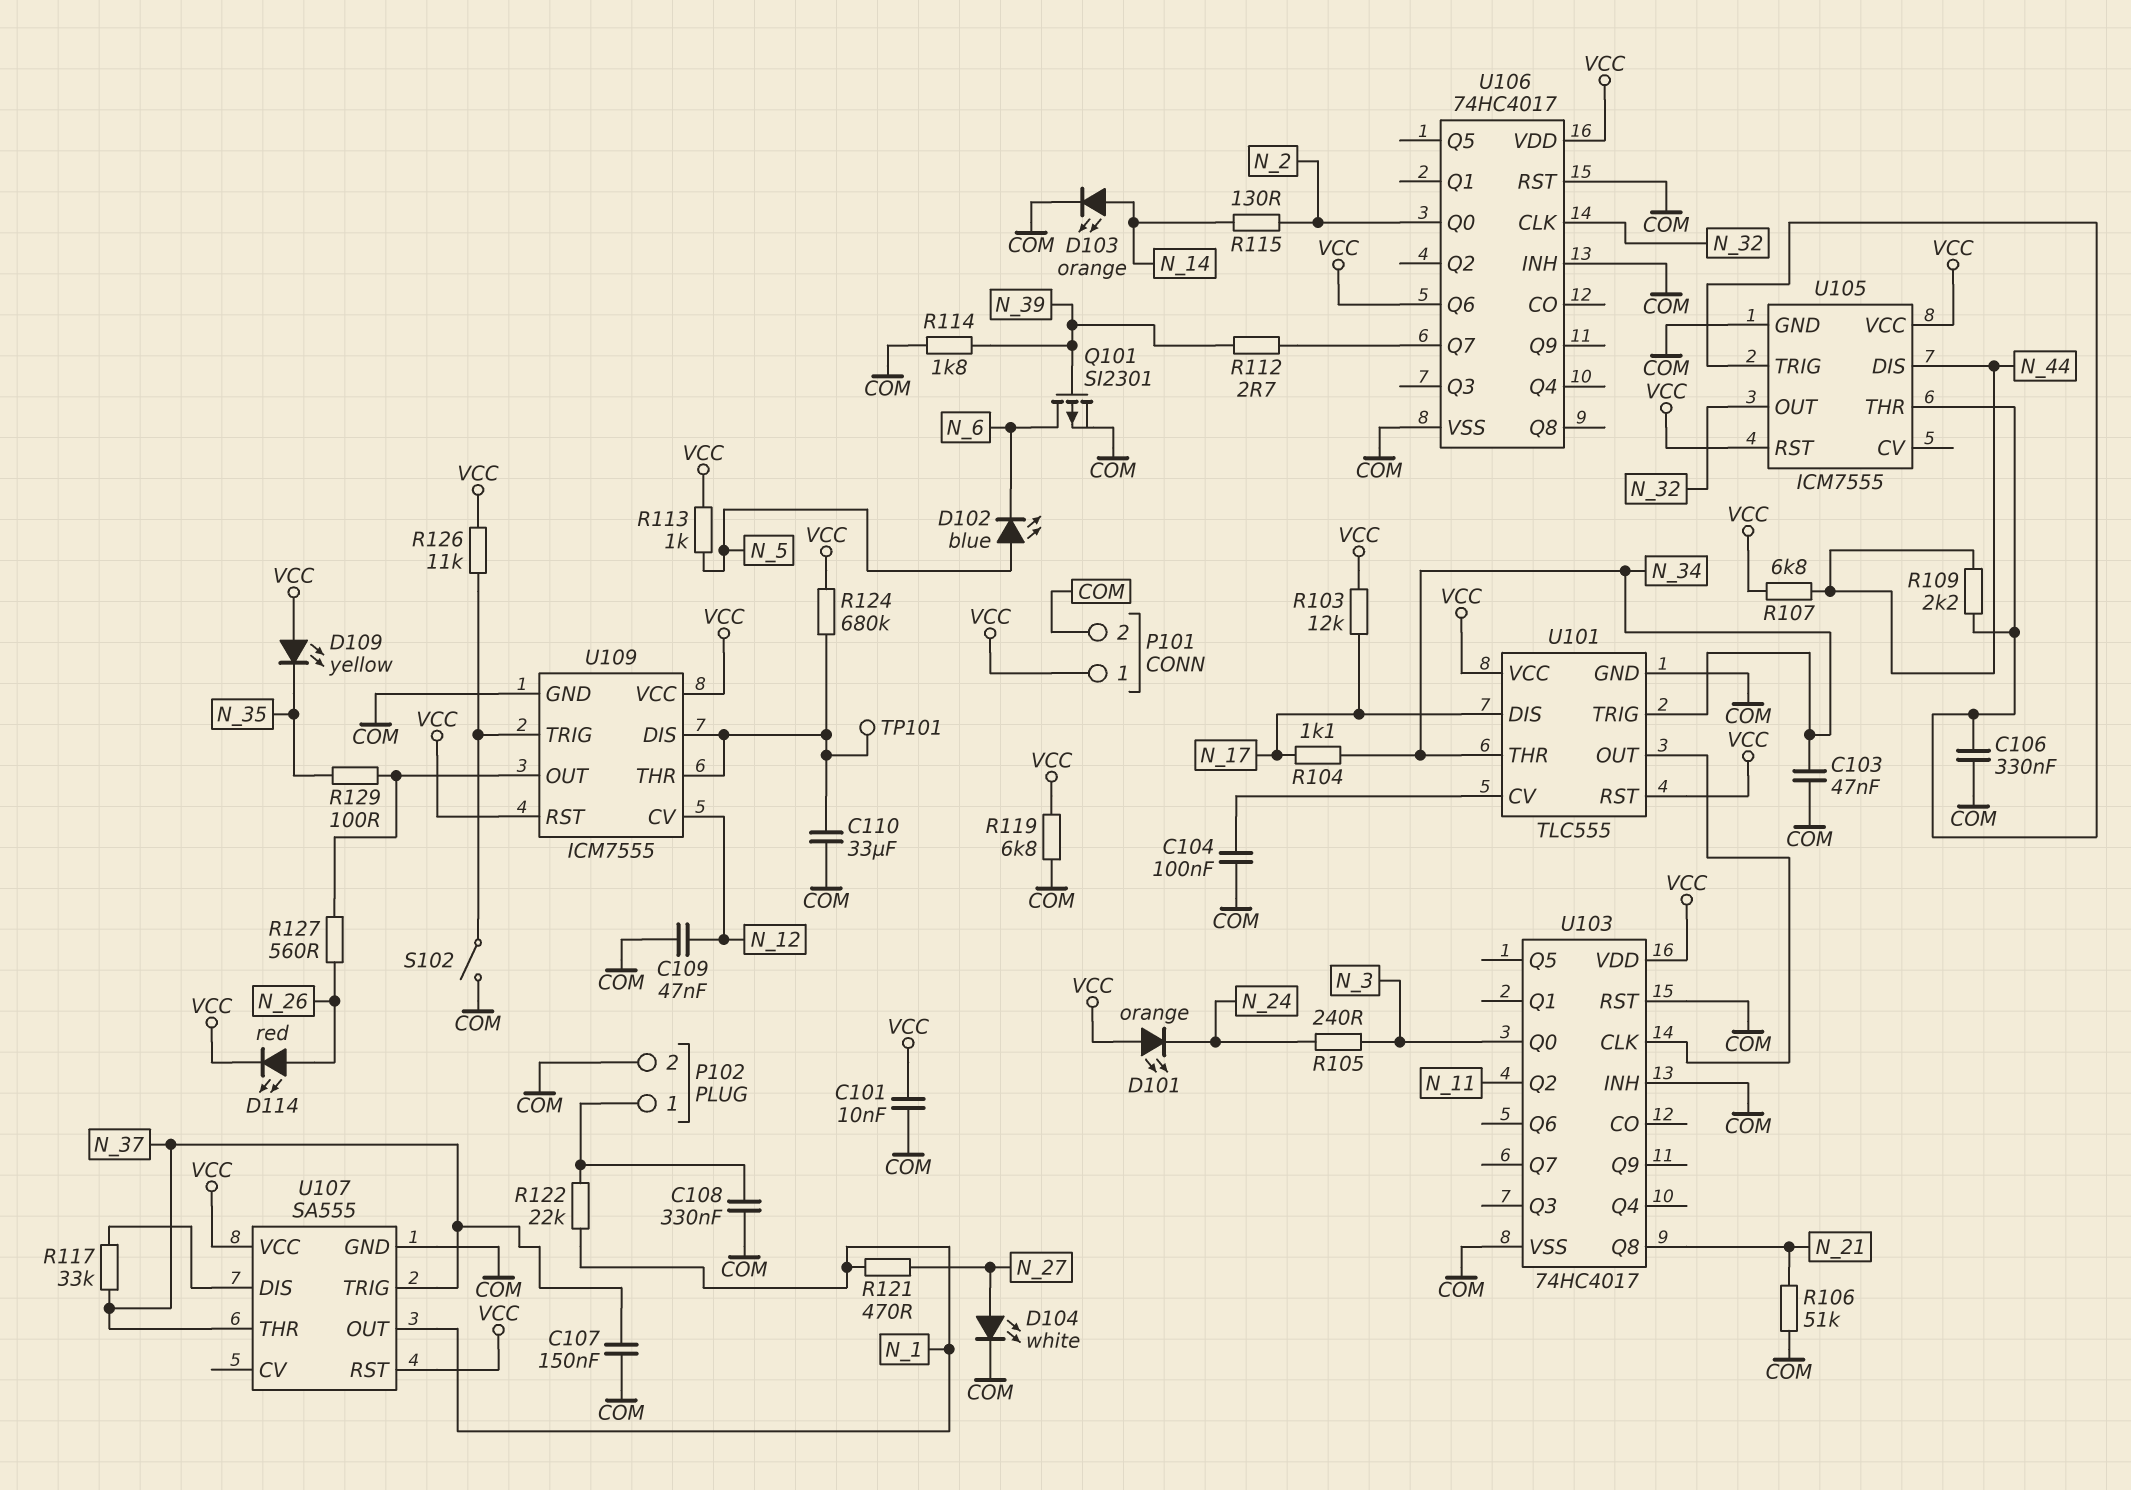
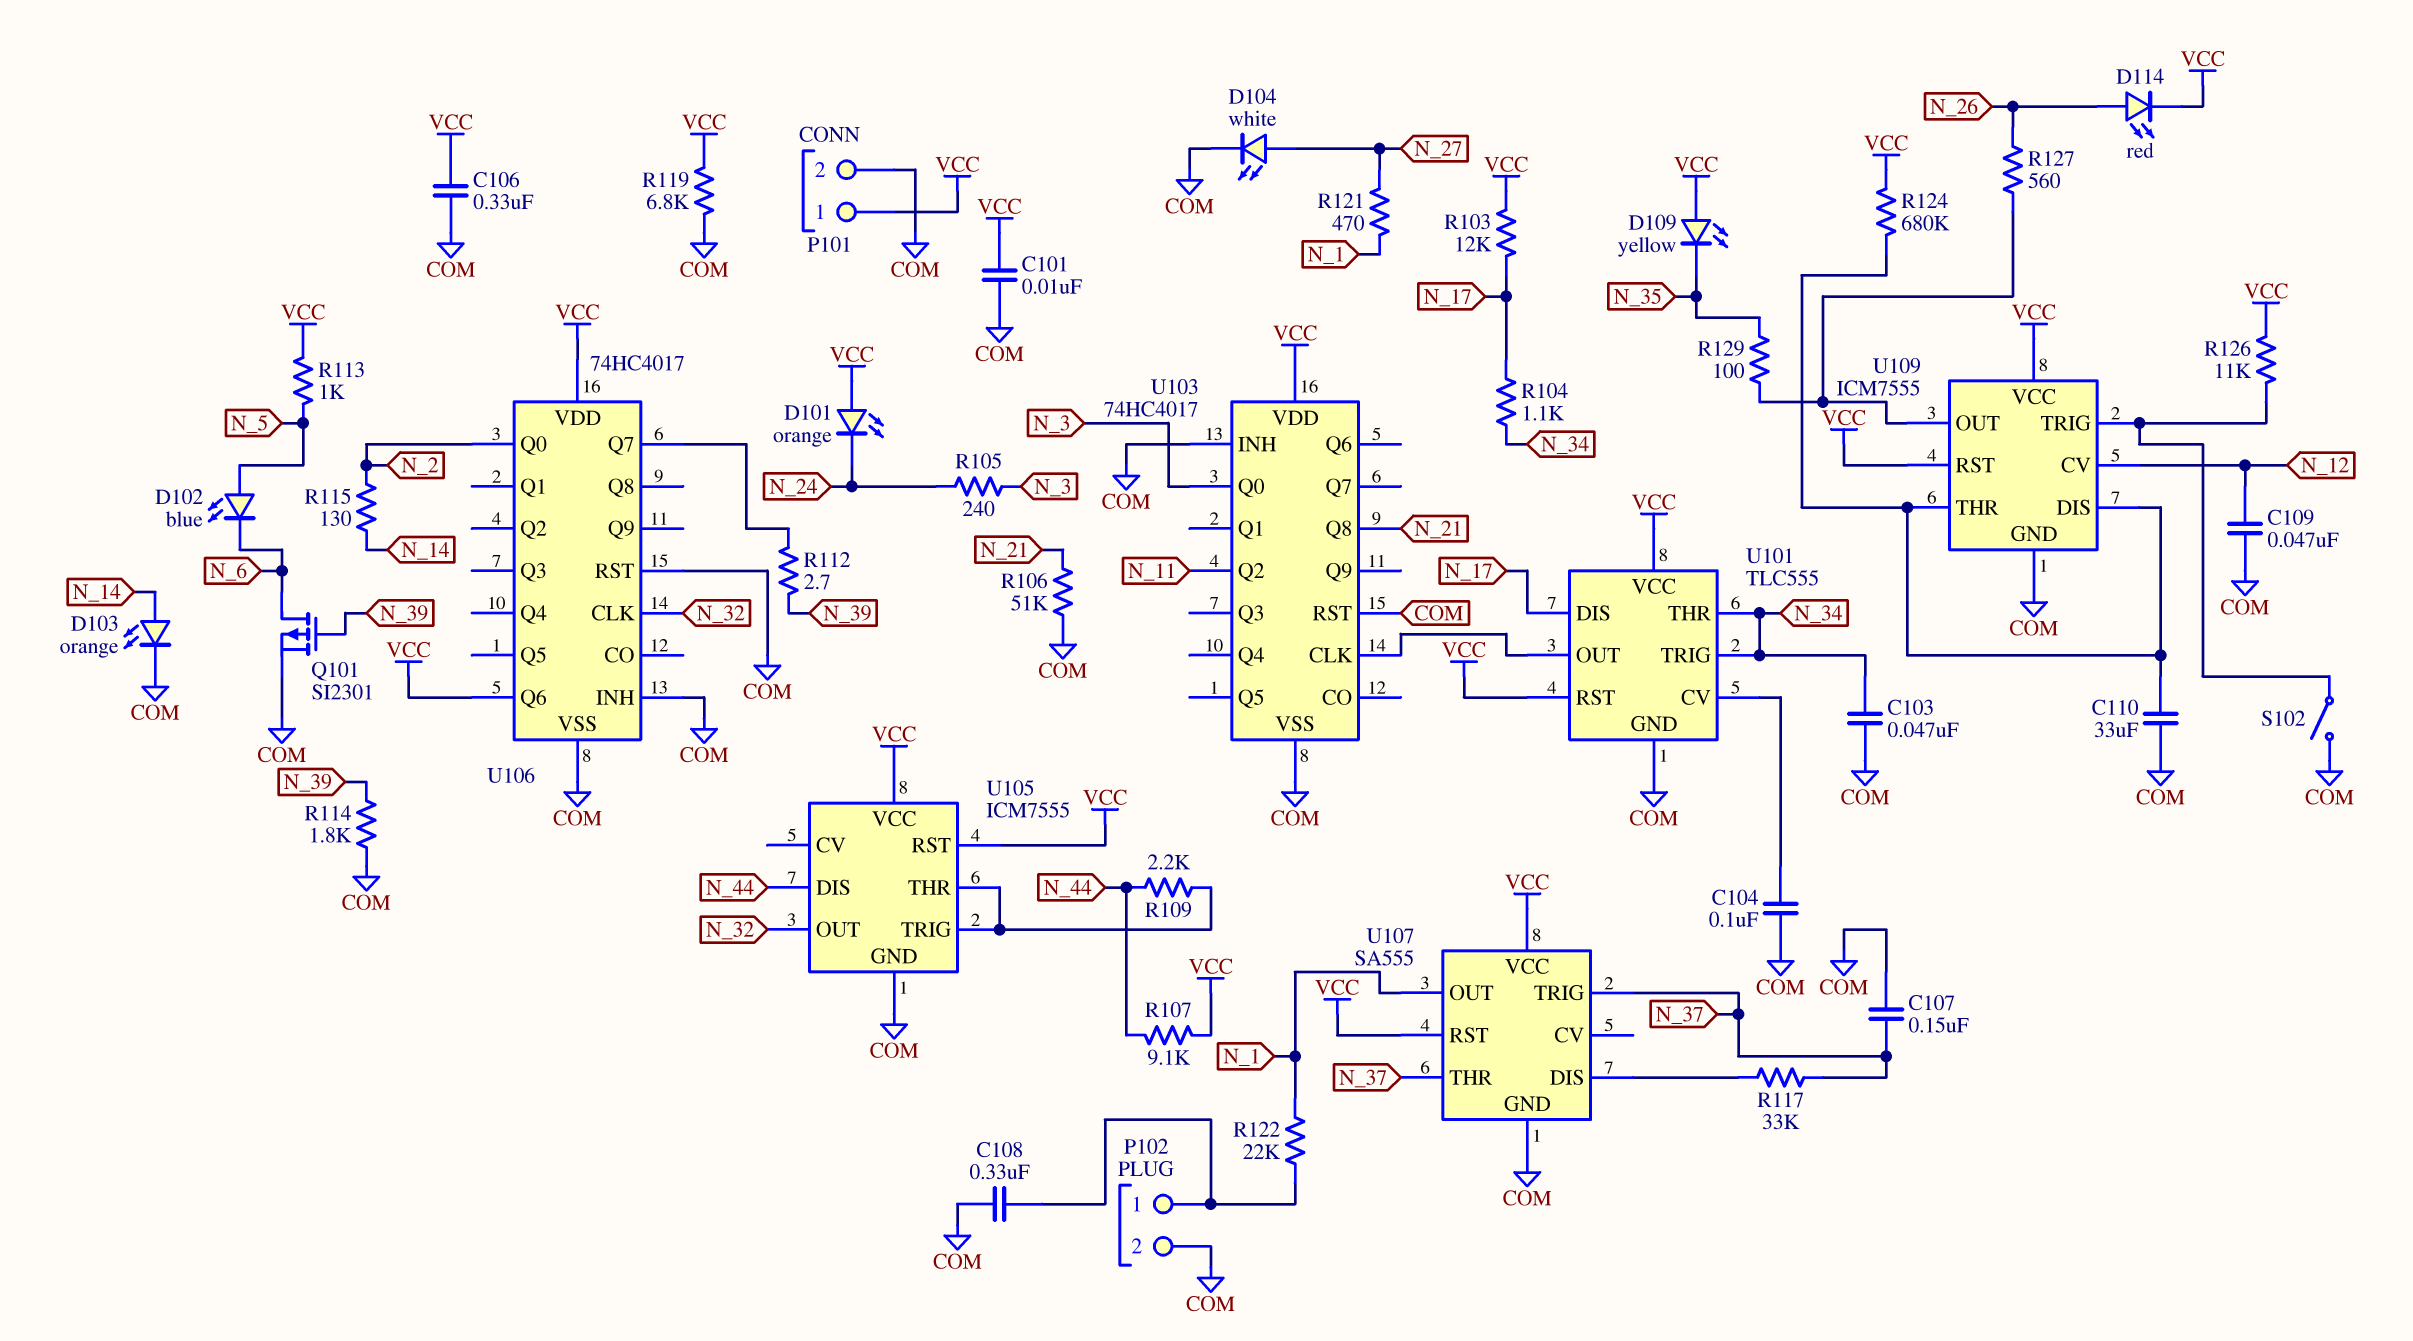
C106: 330nF (COM, U105/THR) -> 330nF (COM, VCC)
R107: 6.8k (N_44, VCC) -> 9.1k (N_44, VCC)
TP101: test point (U109/DIS) -> none

